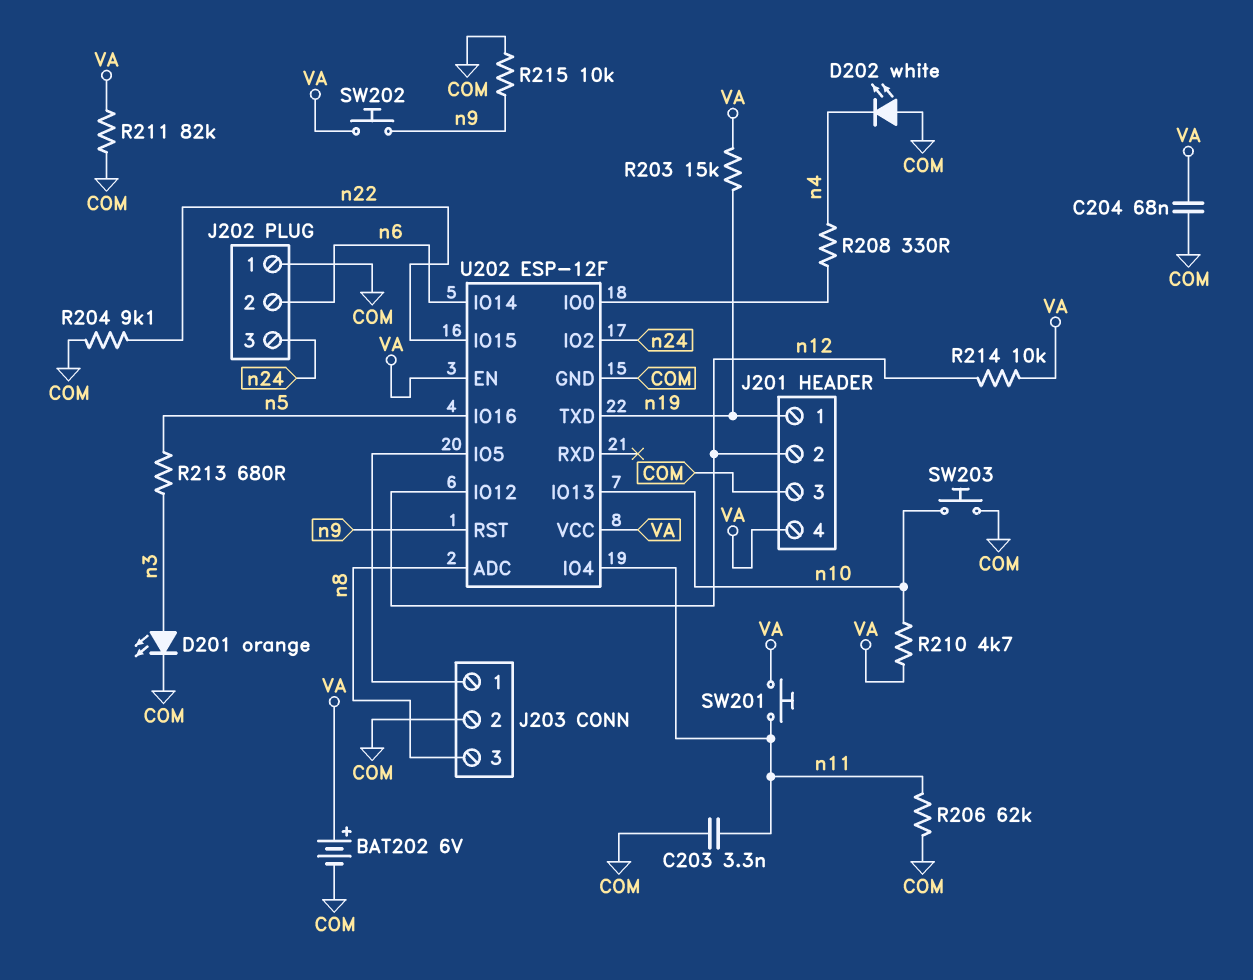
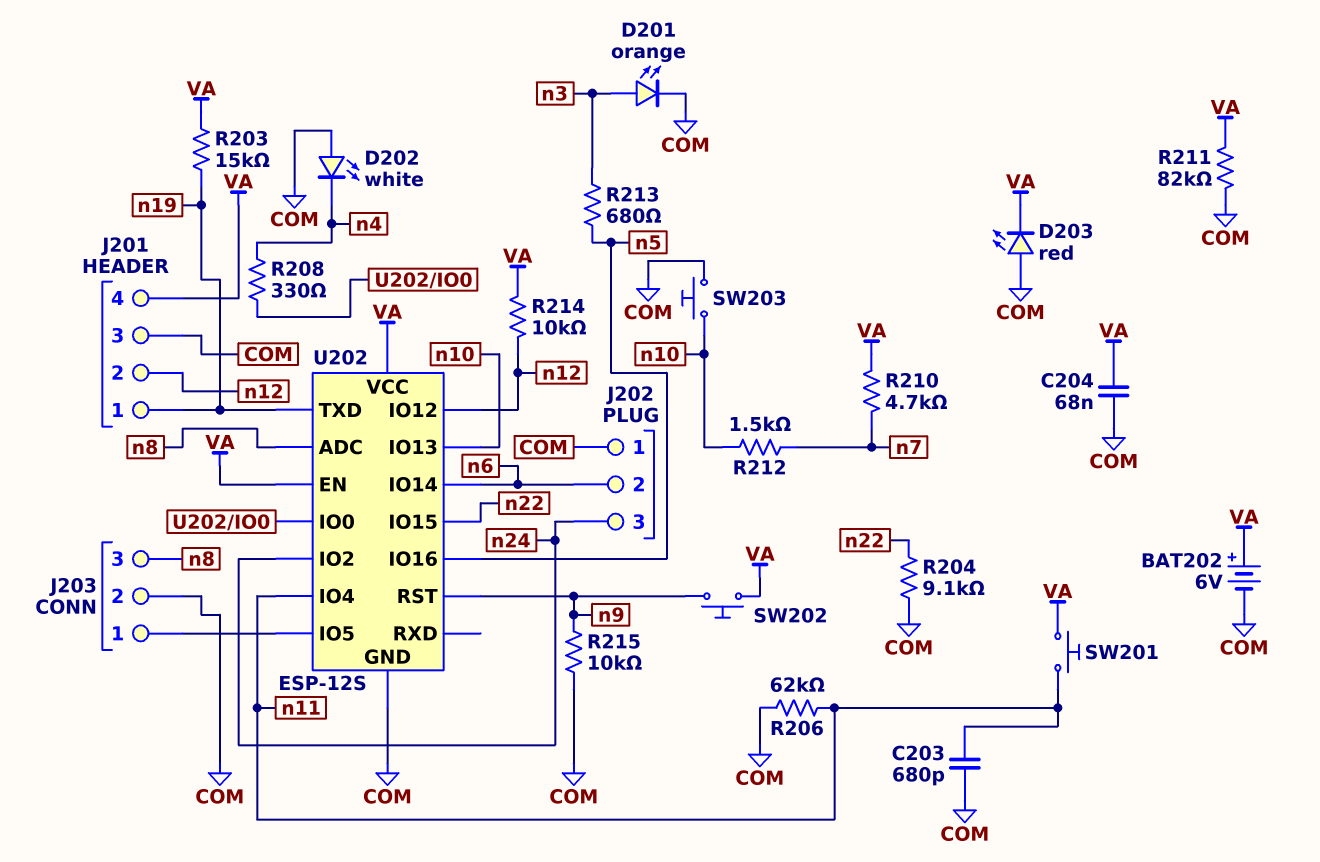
C203: 3.3nF (COM, n11) -> 680pF (COM, n11)
D203: none -> LED red (A COM, K VA)
R210: 4.7k (VA, n10) -> 4.7k (VA, n7)
R212: none -> 1.5k (n7, n10)
U202: ESP-12F -> ESP-12S

